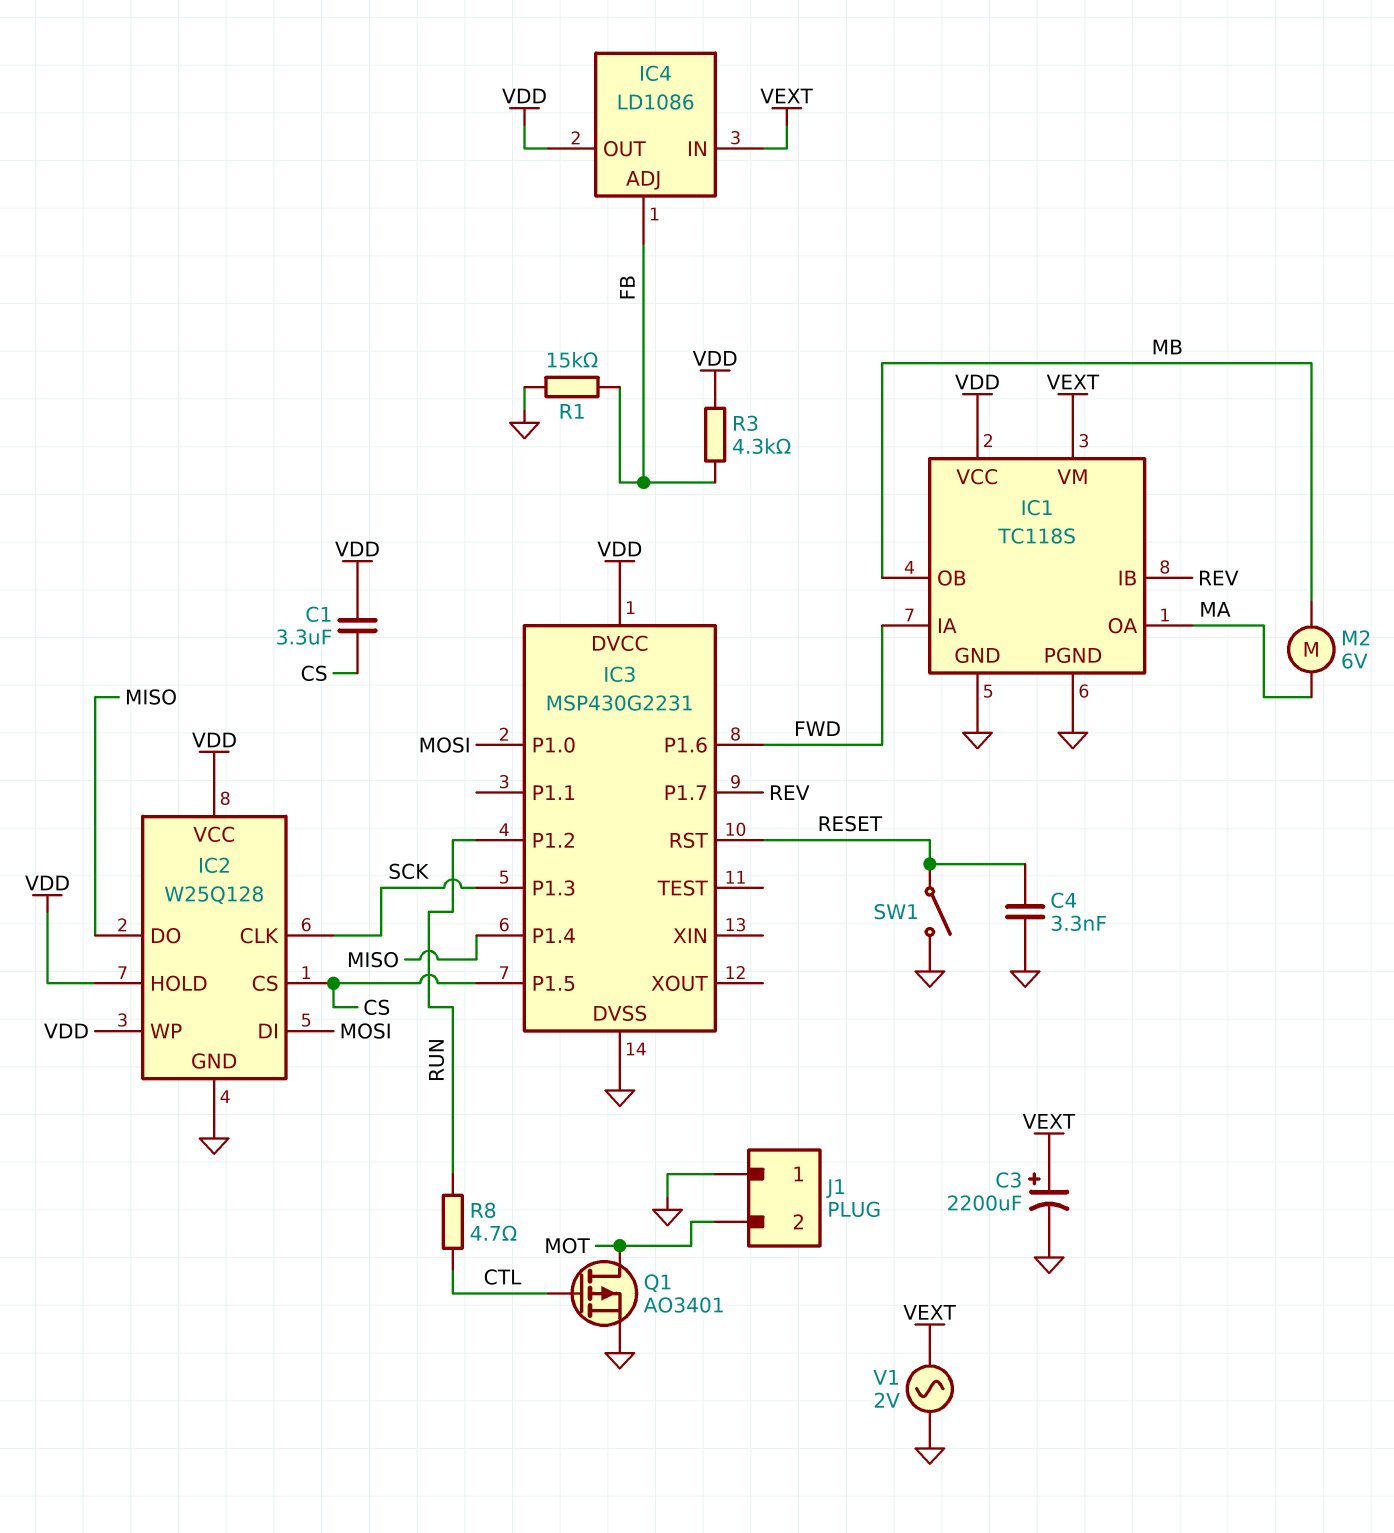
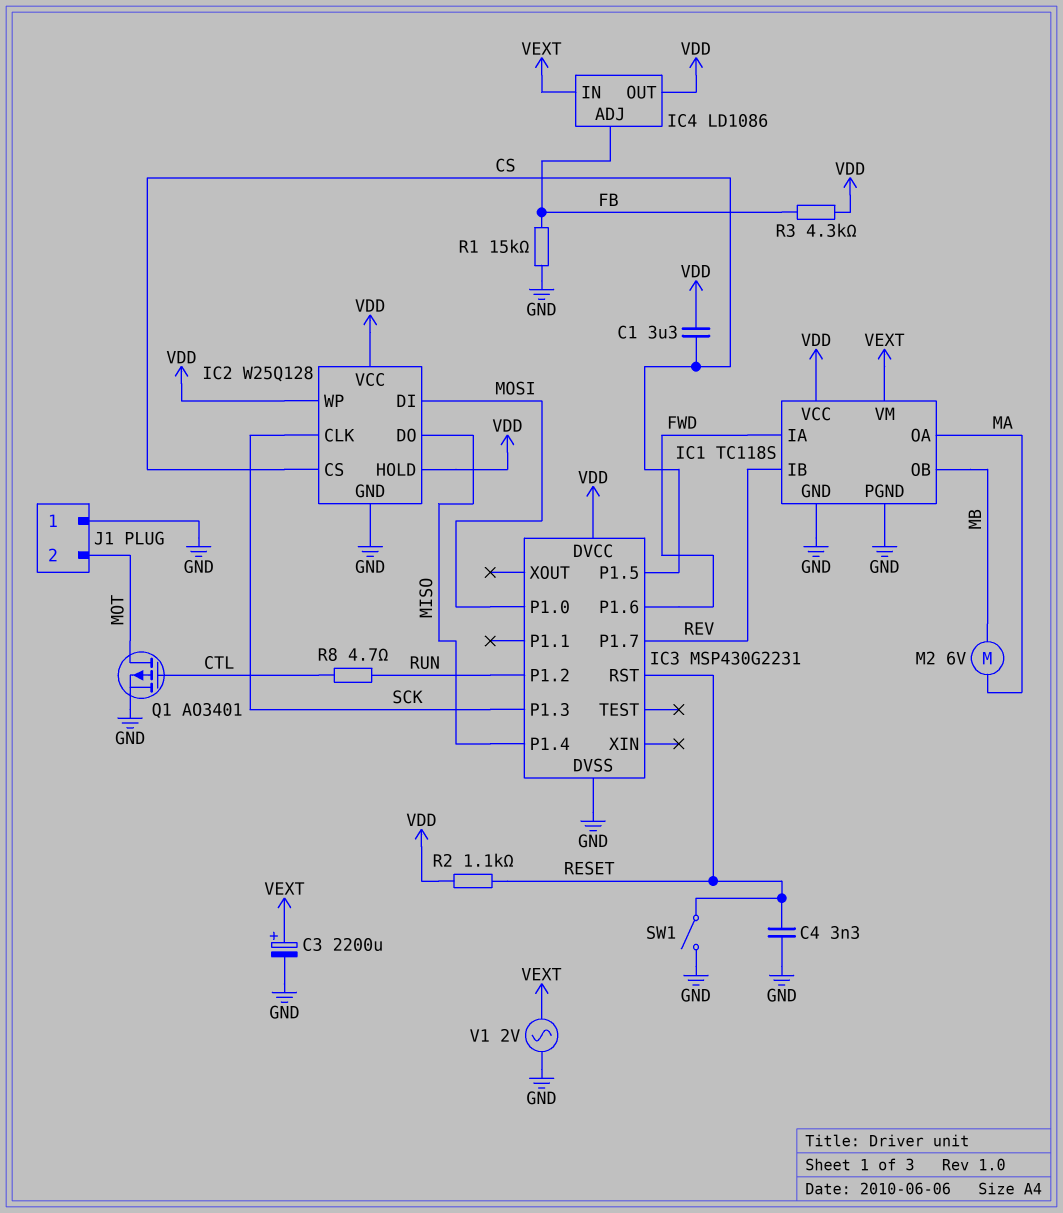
R2: none -> 1.1k (RESET, VDD)

